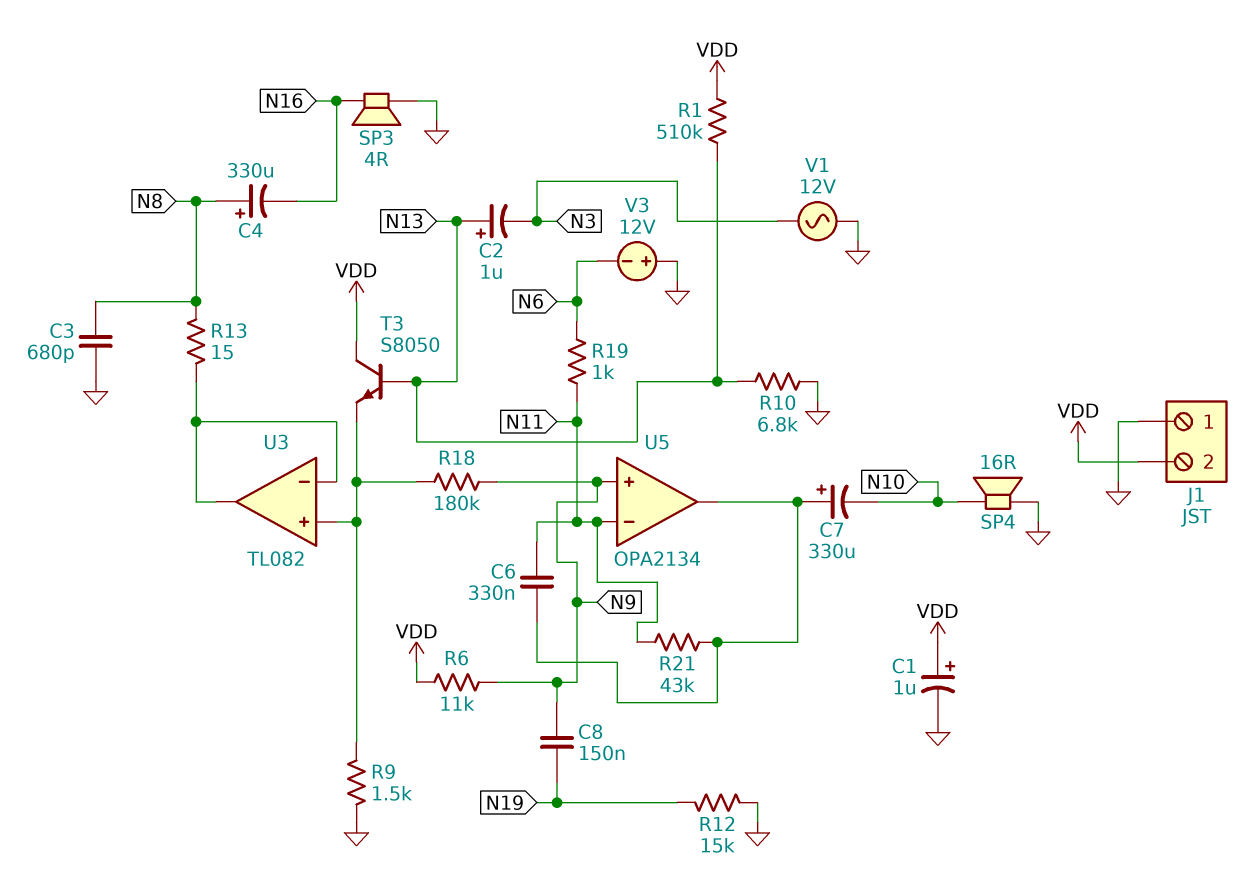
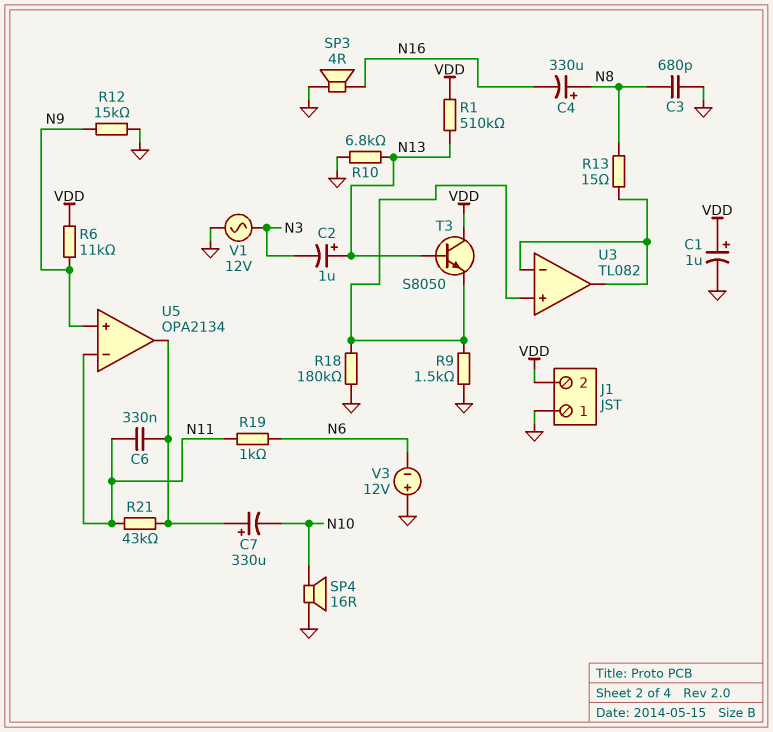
C8: 150nF (N9, N19) -> none
R12: 15k (GND, N19) -> 15k (GND, N9)
R18: 180k (N9, U3/in+) -> 180k (GND, U3/in+)

